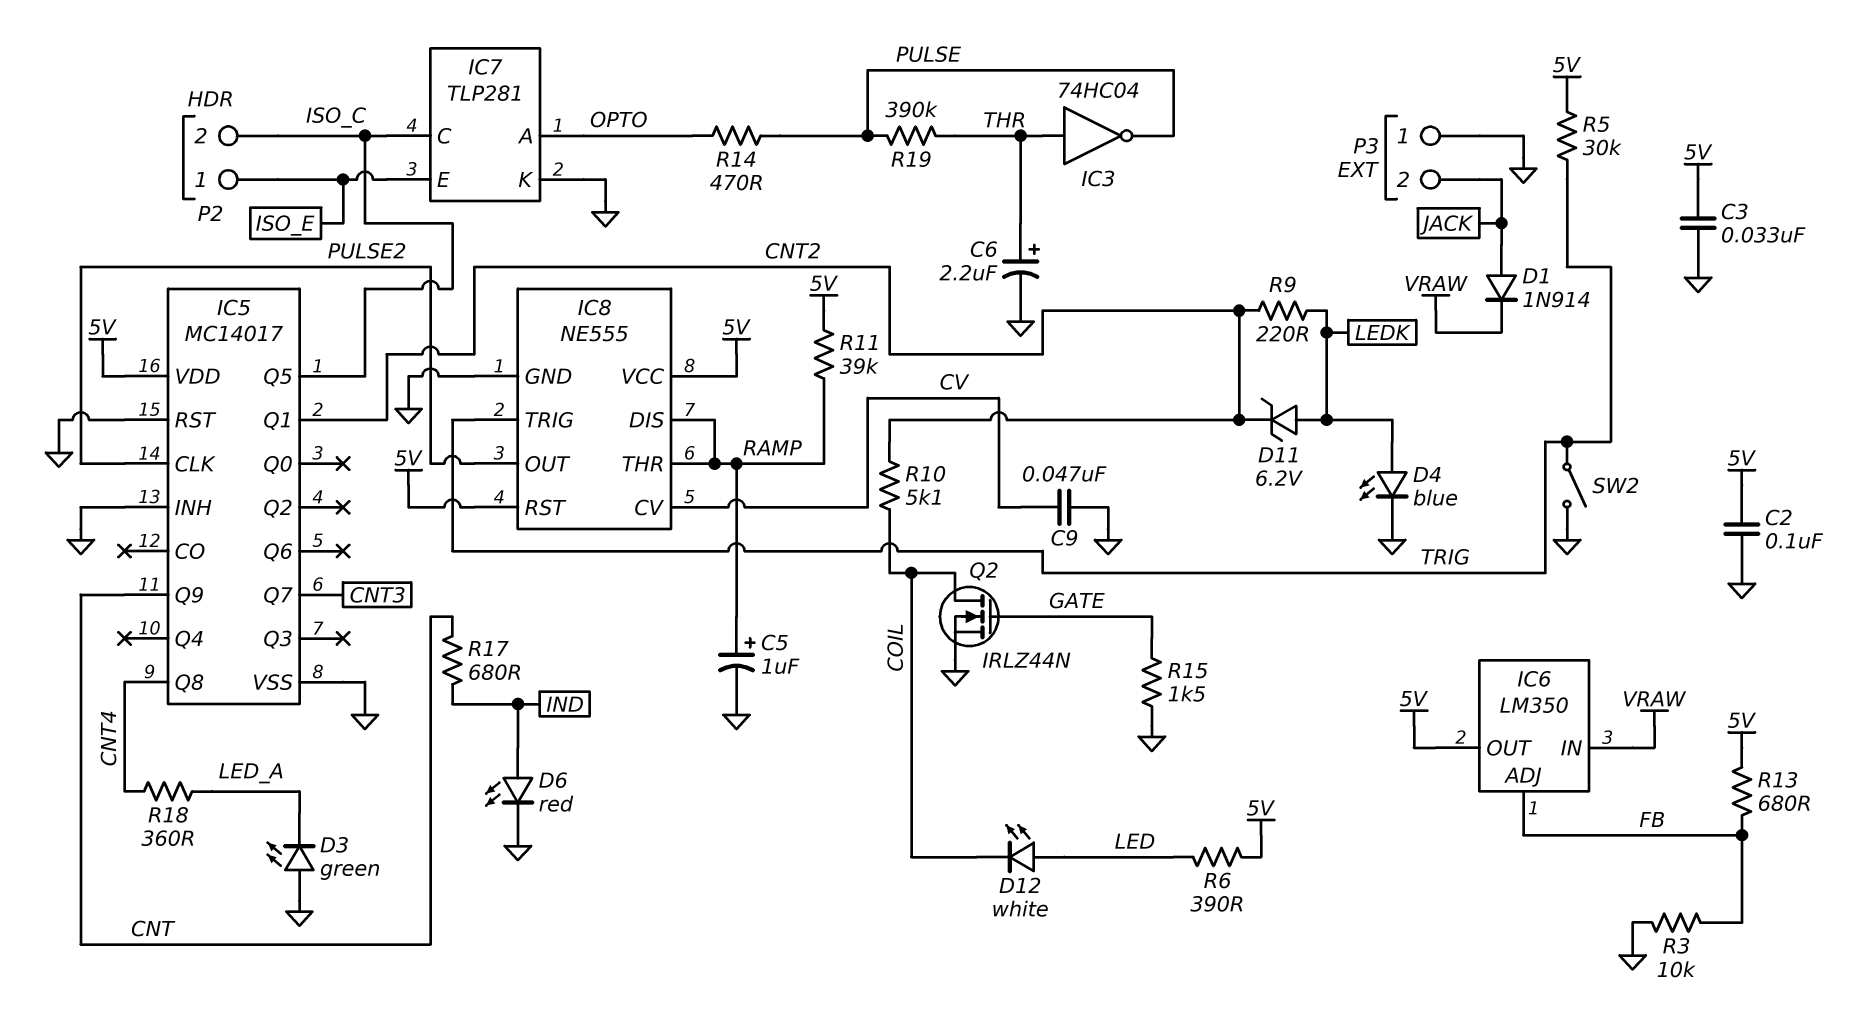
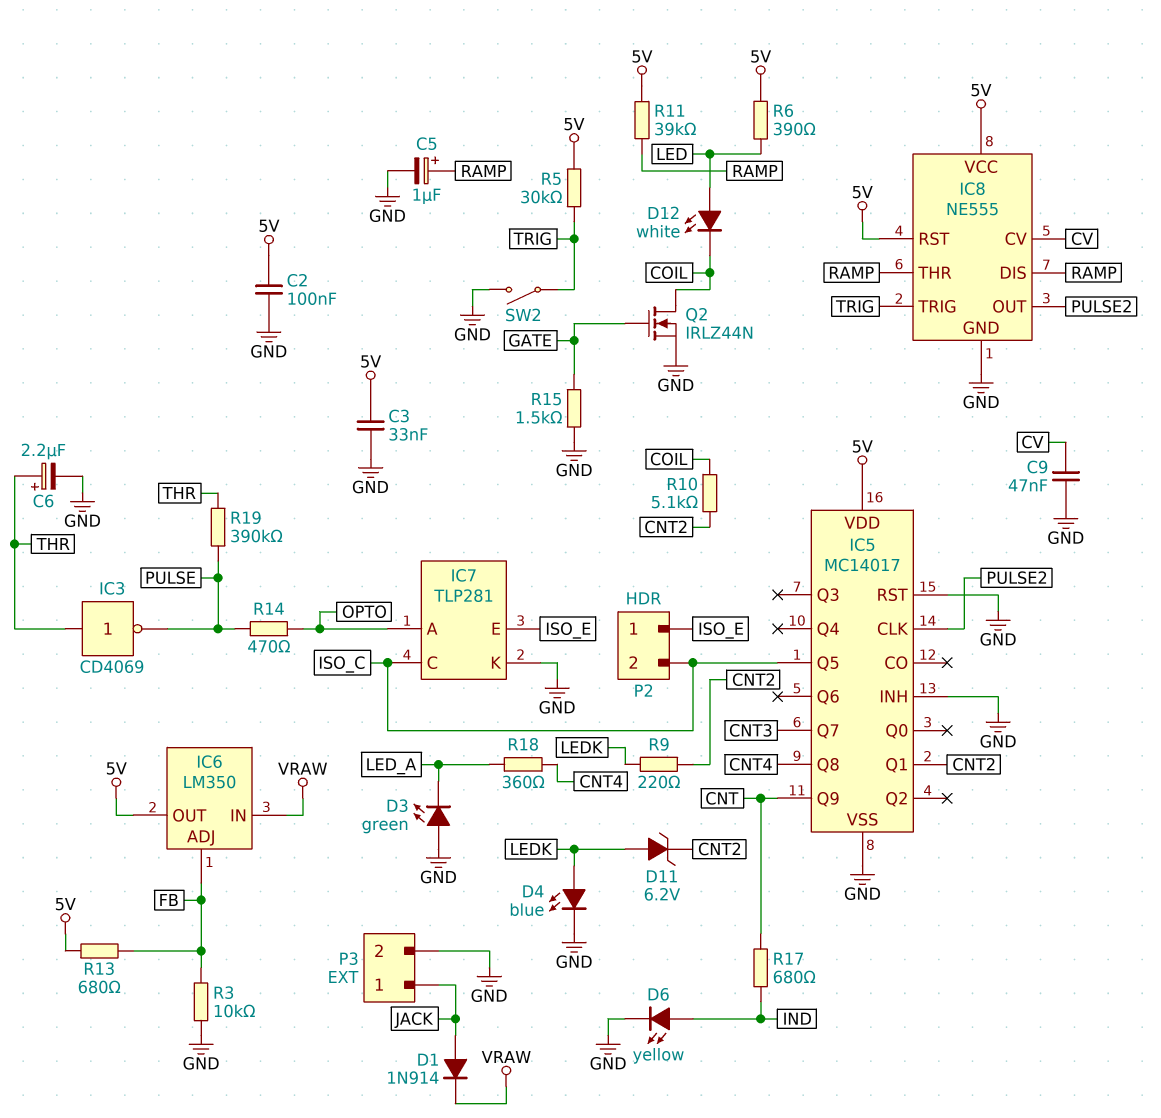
D6: LED red (A IND, K GND) -> LED yellow (A IND, K GND)
IC3: NOT 74HC04 (in THR, out PULSE) -> NOT CD4069 (in THR, out PULSE)
P3 pin 1: GND -> JACK
P3 pin 2: JACK -> GND

